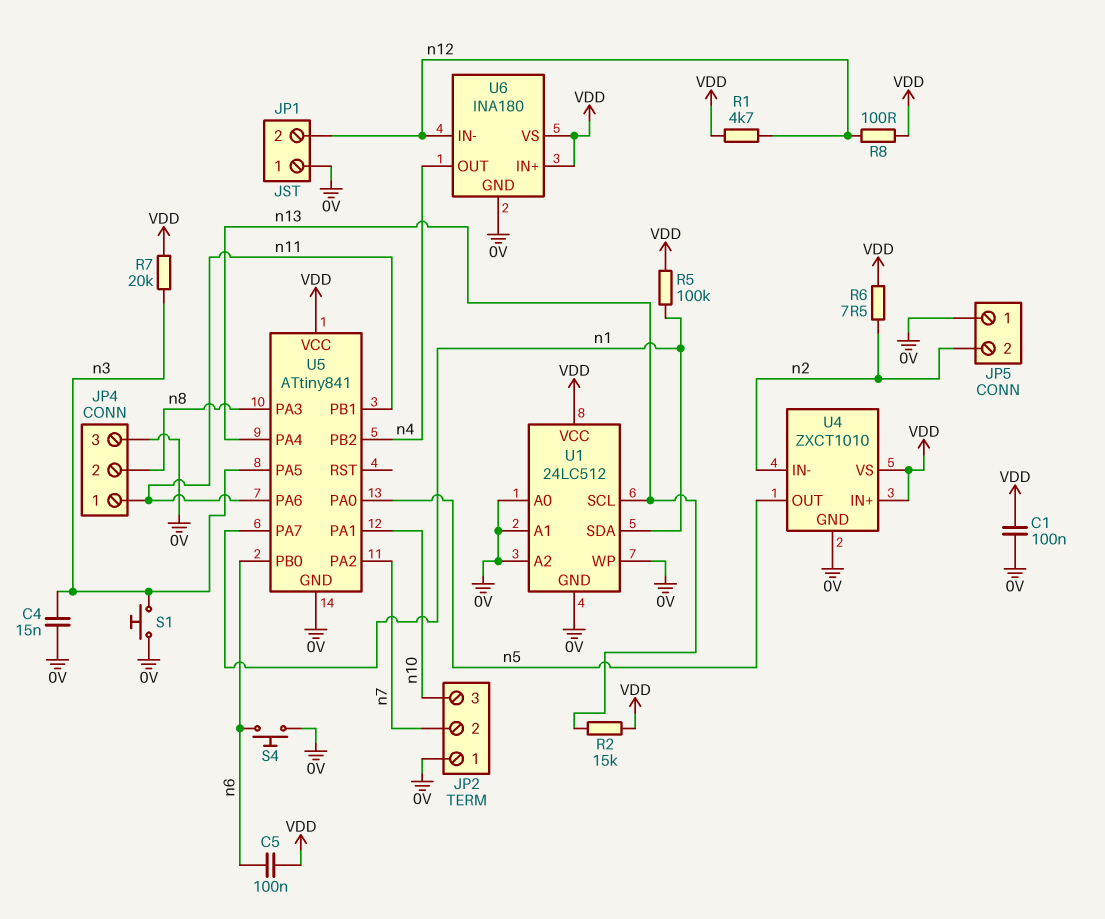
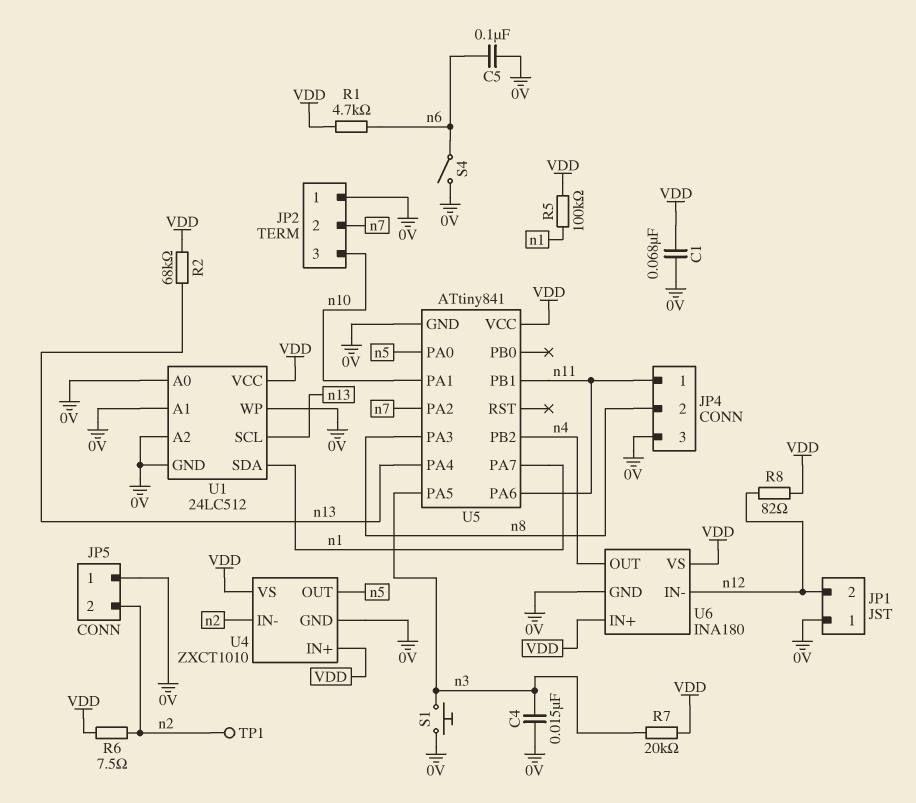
C1: 100nF (0V, VDD) -> 68nF (0V, VDD)
C5: 100nF (VDD, n6) -> 100nF (0V, n6)
R1: 4.7k (VDD, n12) -> 4.7k (VDD, n6)
R2: 15k (VDD, n13) -> 68k (VDD, n13)
R8: 100 (VDD, n12) -> 82 (VDD, n12)
S4: button (0V, n6) -> switch (0V, n6)
TP1: none -> test point (n2)
U5 pin PB0: n6 -> none

